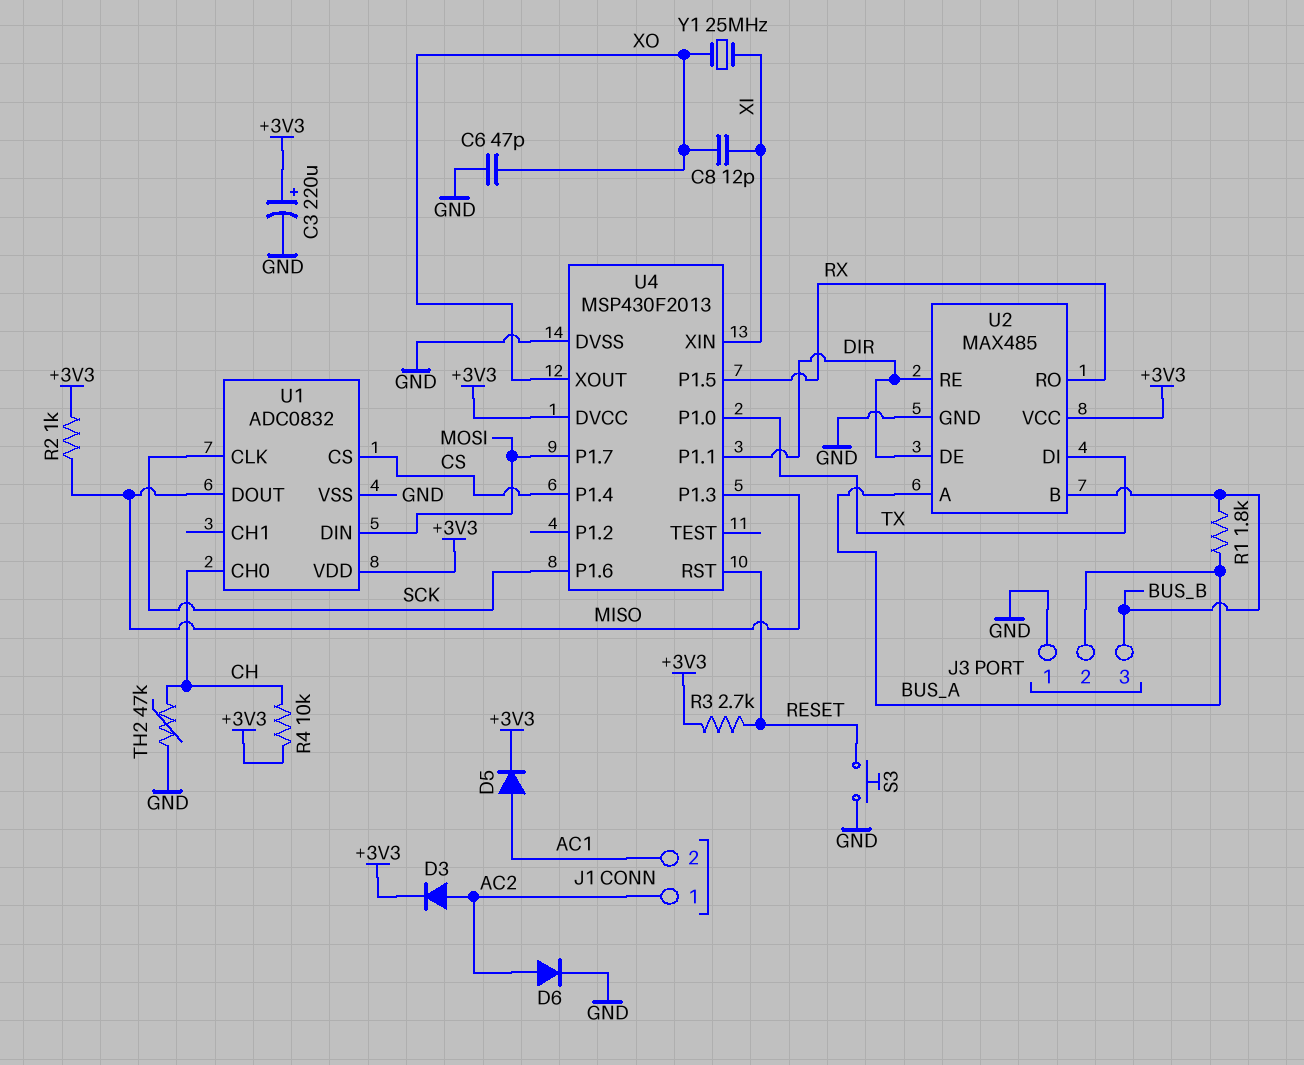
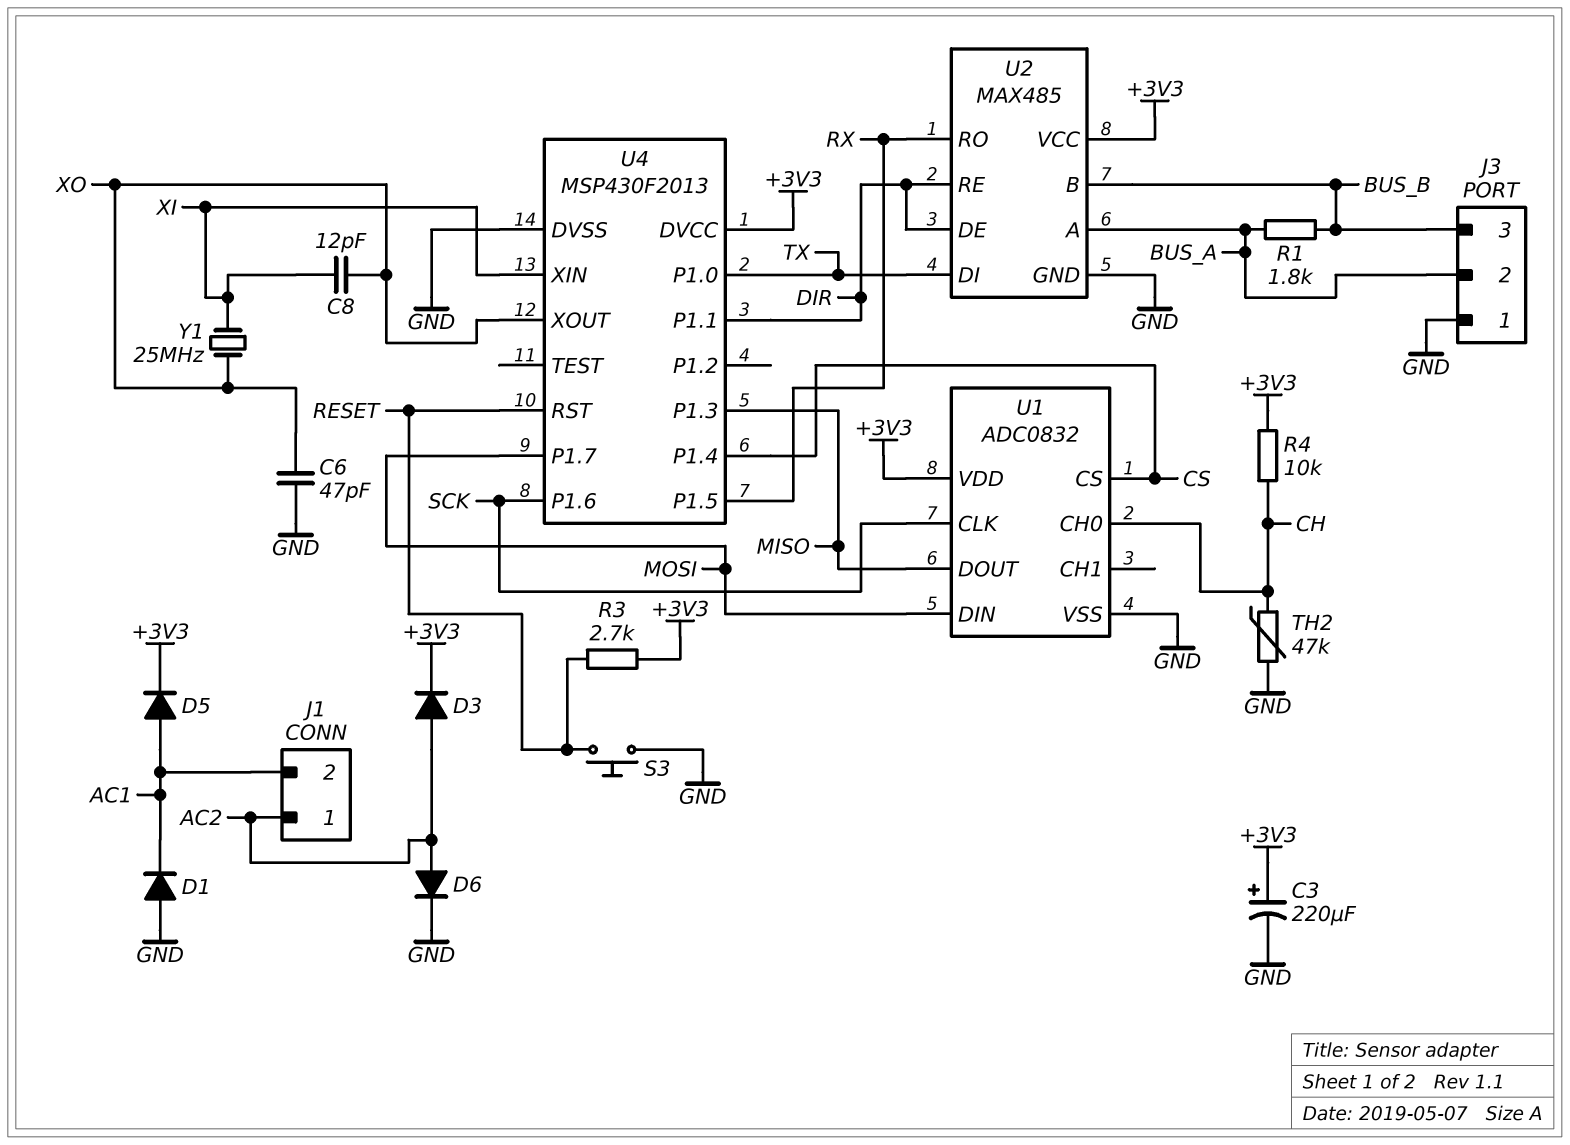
D1: none -> diode (A GND, K AC1)
R2: 1k (+3V3, MISO) -> none

